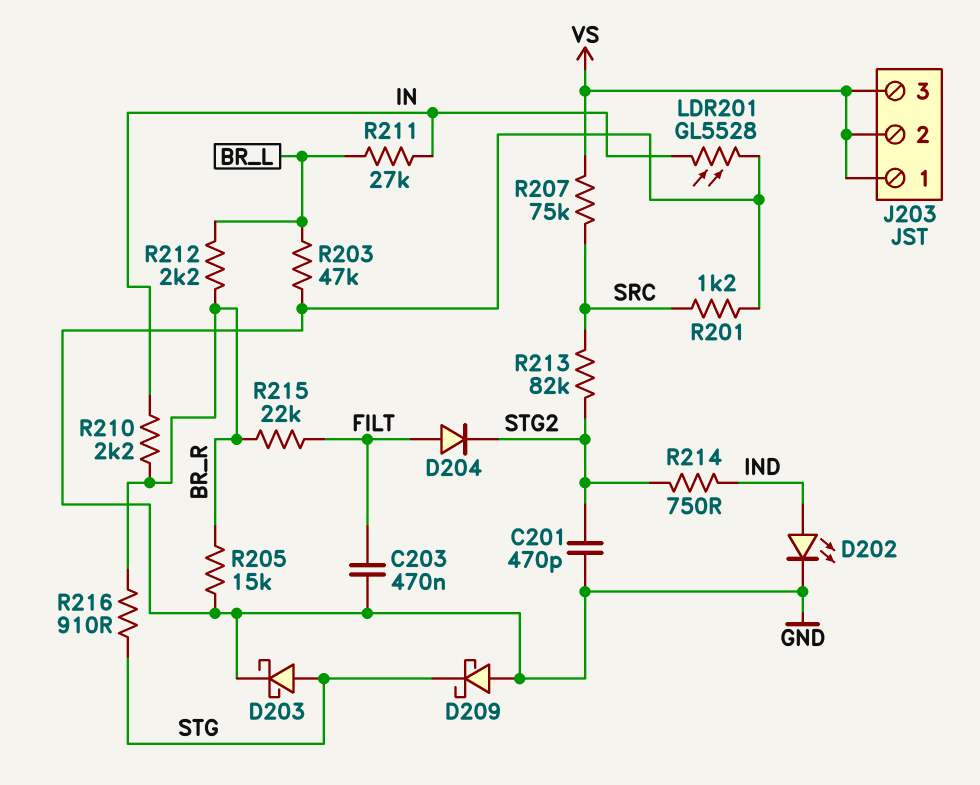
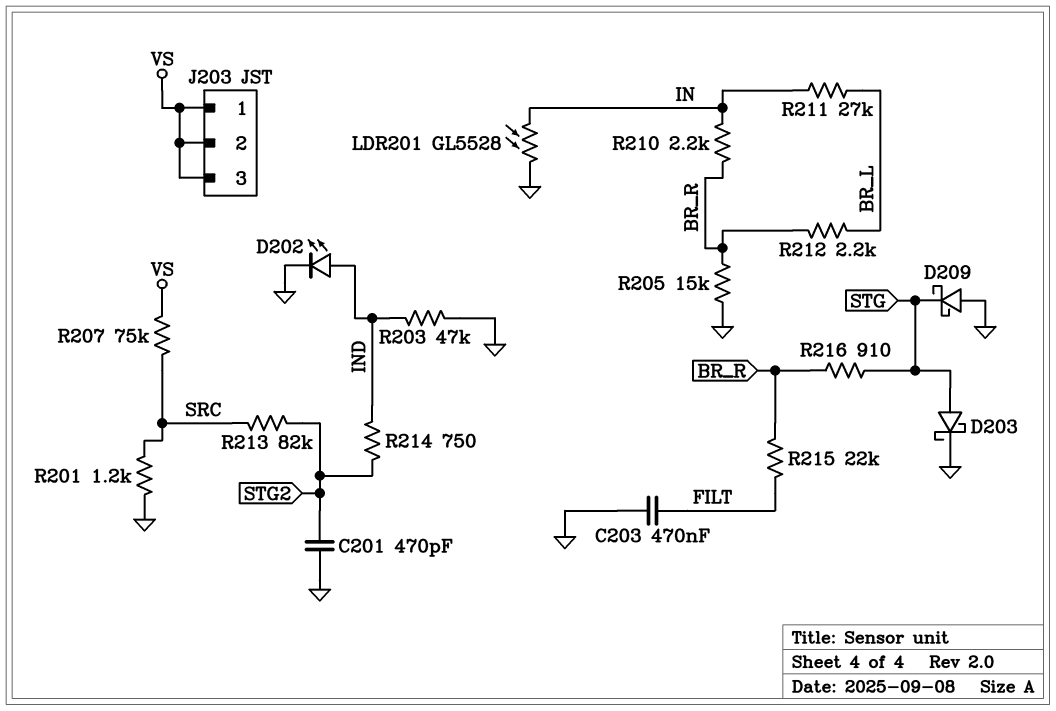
D204: diode (A FILT, K STG2) -> none
R203: 47k (BR_L, GND) -> 47k (GND, IND)

